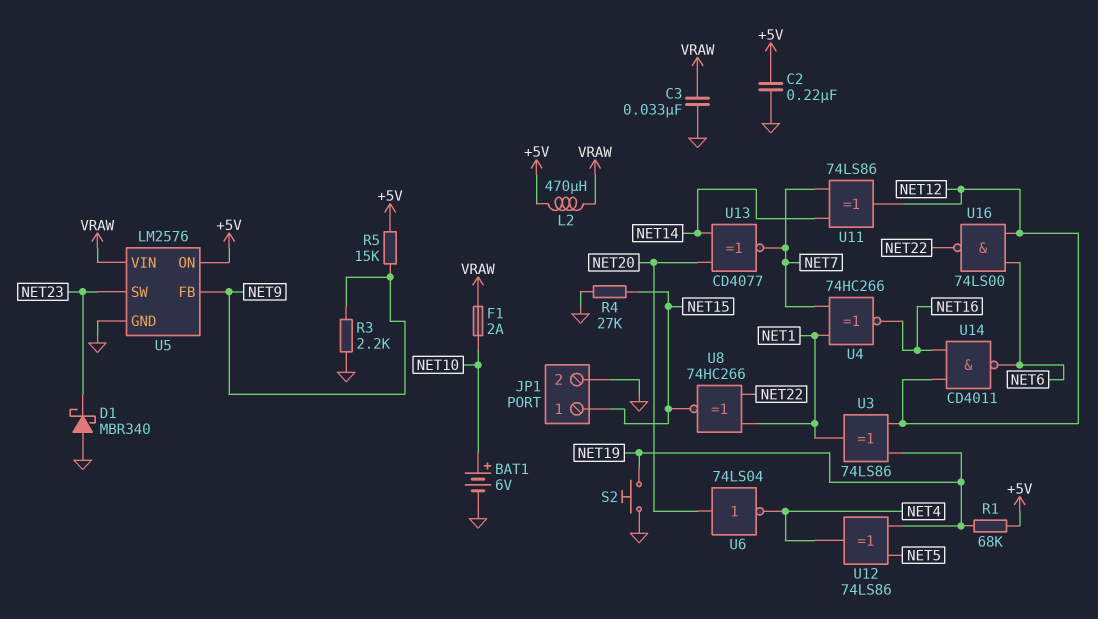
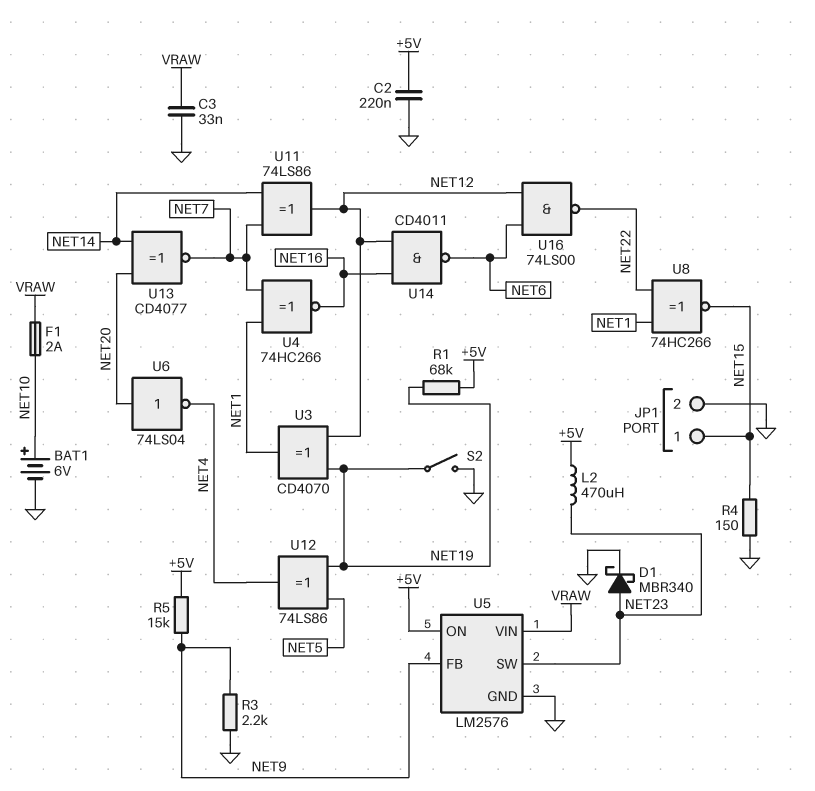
D1: schottky MBR340 (A GND, K NET23) -> schottky MBR340 (A NET23, K GND)
L2: 470uH (+5V, VRAW) -> 470uH (+5V, NET23)
R4: 27k (GND, NET15) -> 150 (GND, NET15)
S2: button (GND, NET19) -> switch (GND, NET19)
U3: XOR 74LS86 (in NET12, in NET19, out NET1) -> XOR CD4070 (in NET12, in NET19, out NET1)

